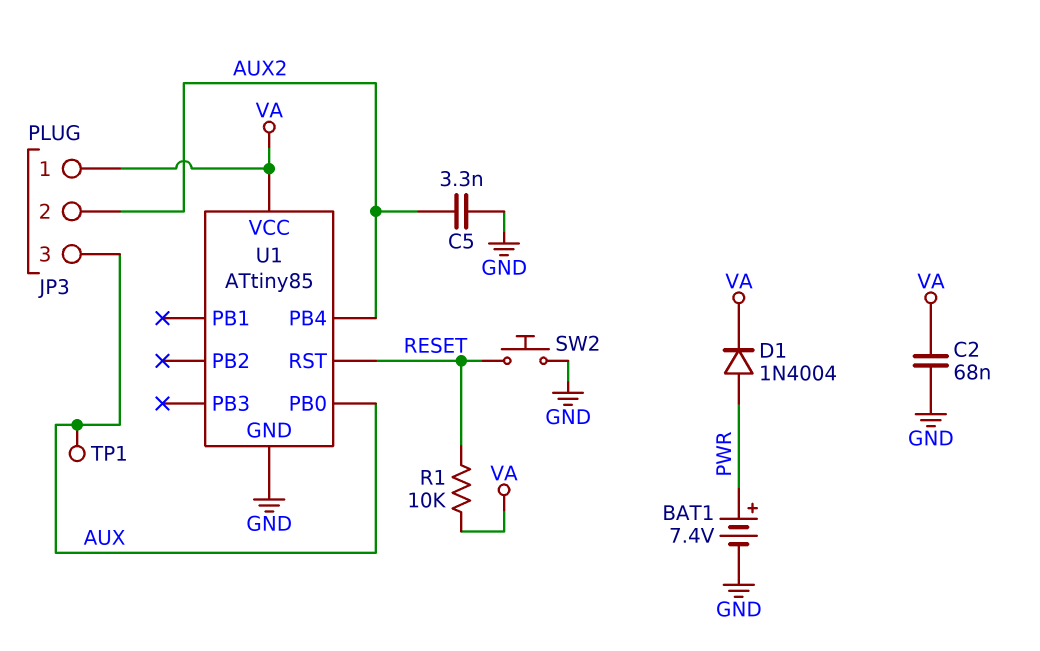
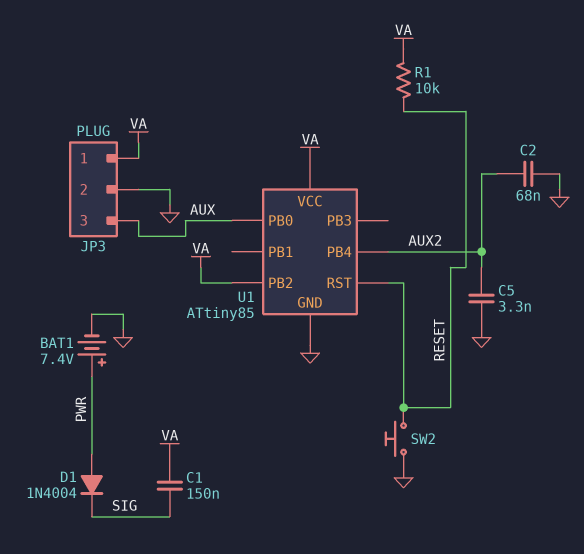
C1: none -> 150nF (SIG, VA)
C2: 68nF (GND, VA) -> 68nF (AUX2, GND)
D1: diode 1N4004 (A PWR, K VA) -> diode 1N4004 (A PWR, K SIG)
JP3 pin 2: AUX2 -> GND
TP1: test point (AUX) -> none
U1 pin PB2: none -> VA

